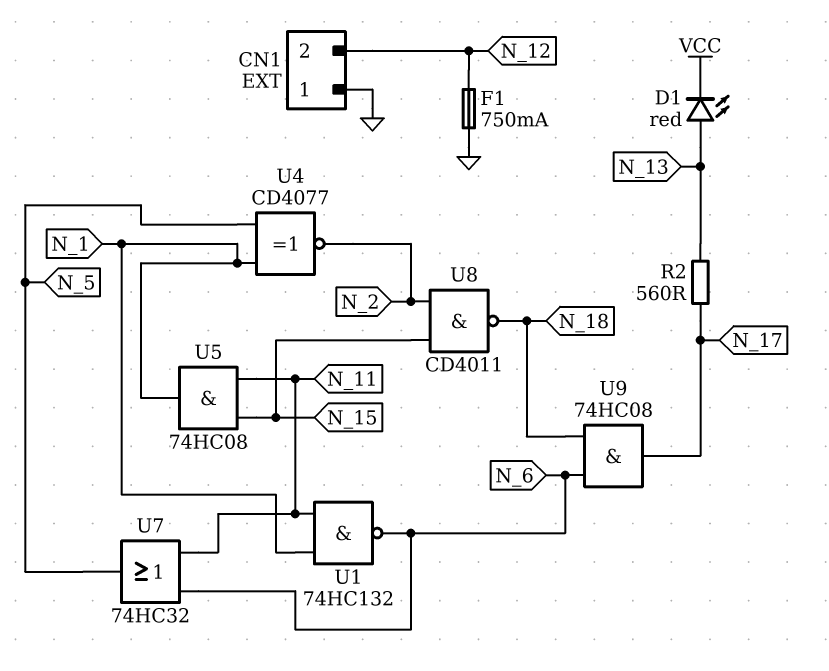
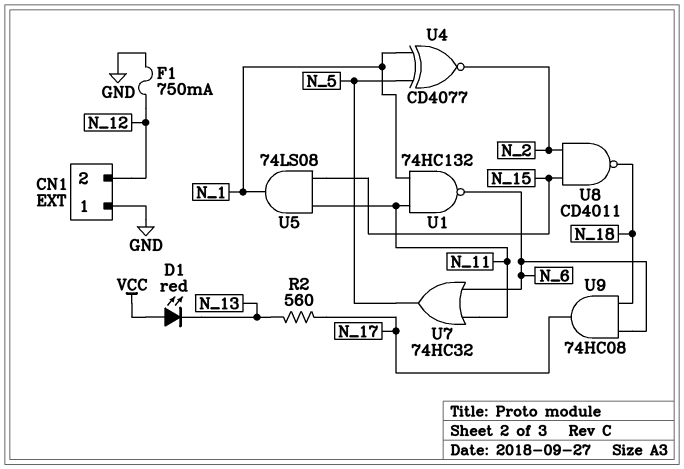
D1: LED red (A N_13, K VCC) -> LED red (A VCC, K N_13)
U5: AND 74HC08 (in N_11, in N_15, out N_1) -> AND 74LS08 (in N_11, in N_15, out N_1)

